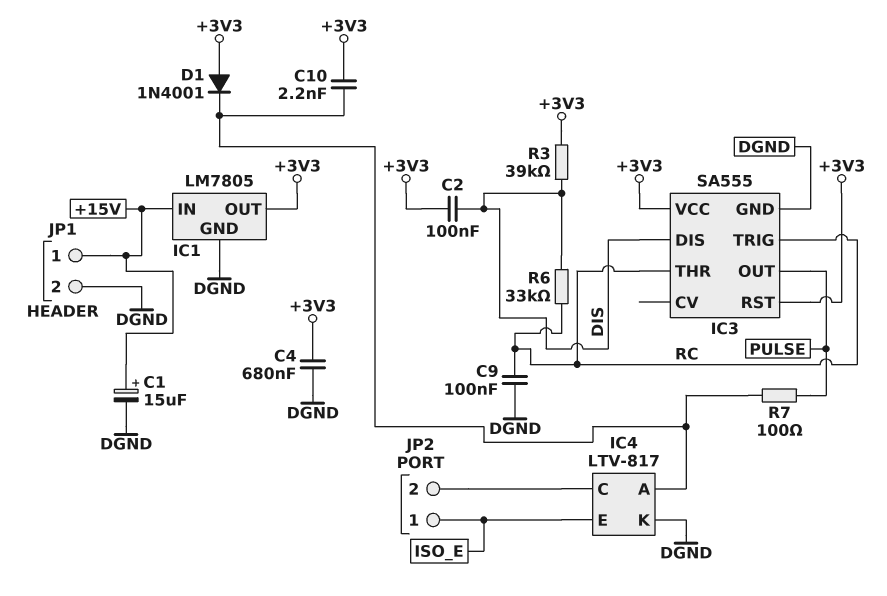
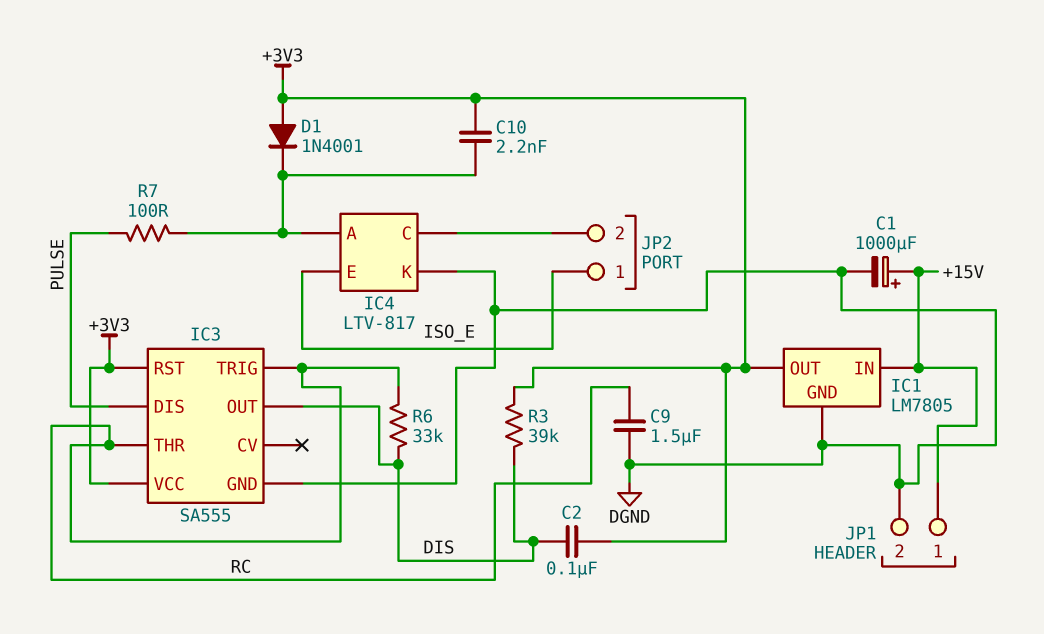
C1: 15uF (plus +15V, minus DGND) -> 1000uF (plus +15V, minus DGND)
C4: 680nF (+3V3, DGND) -> none
C9: 100nF (DGND, RC) -> 1.5uF (DGND, RC)
IC3 pin DIS: DIS -> PULSE
IC3 pin OUT: PULSE -> DIS

